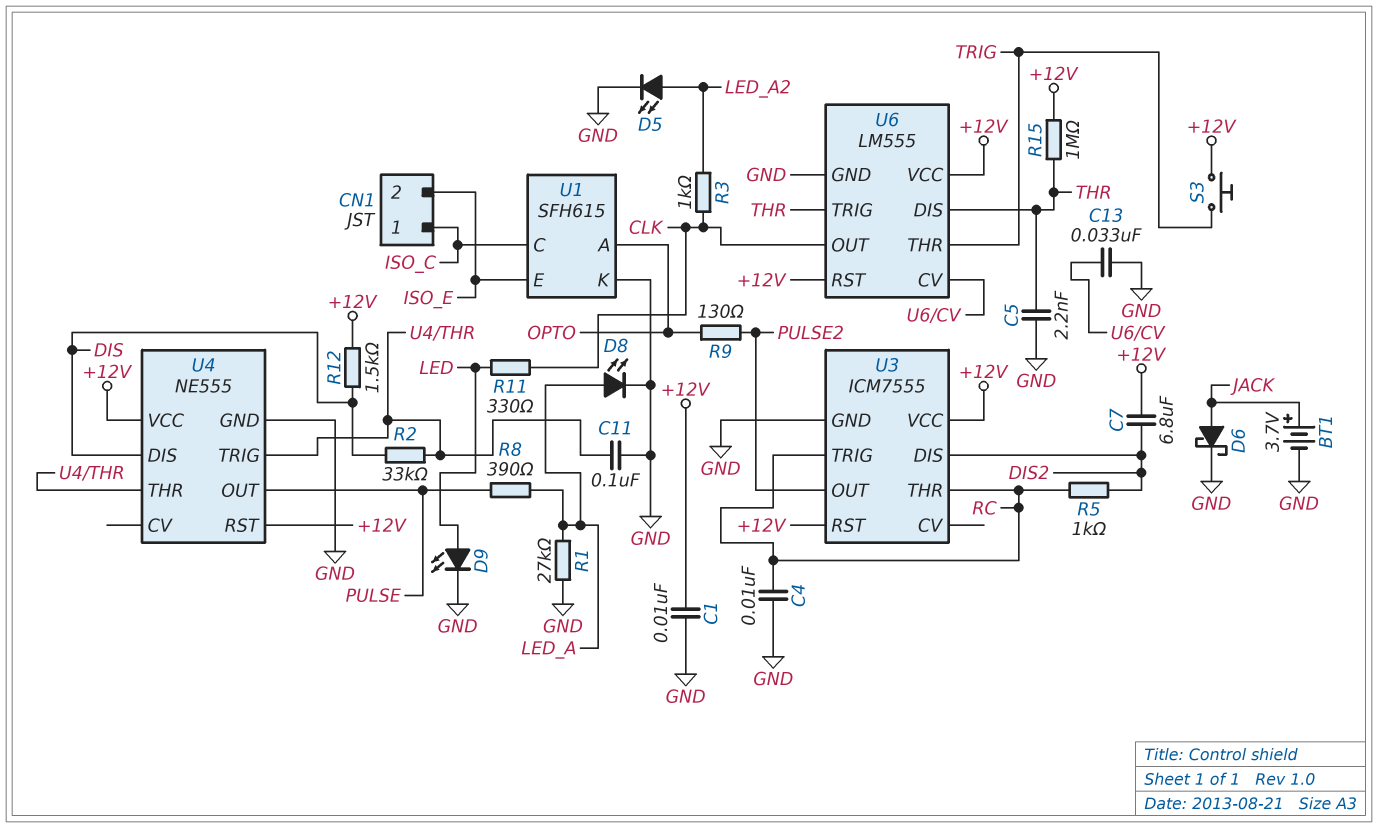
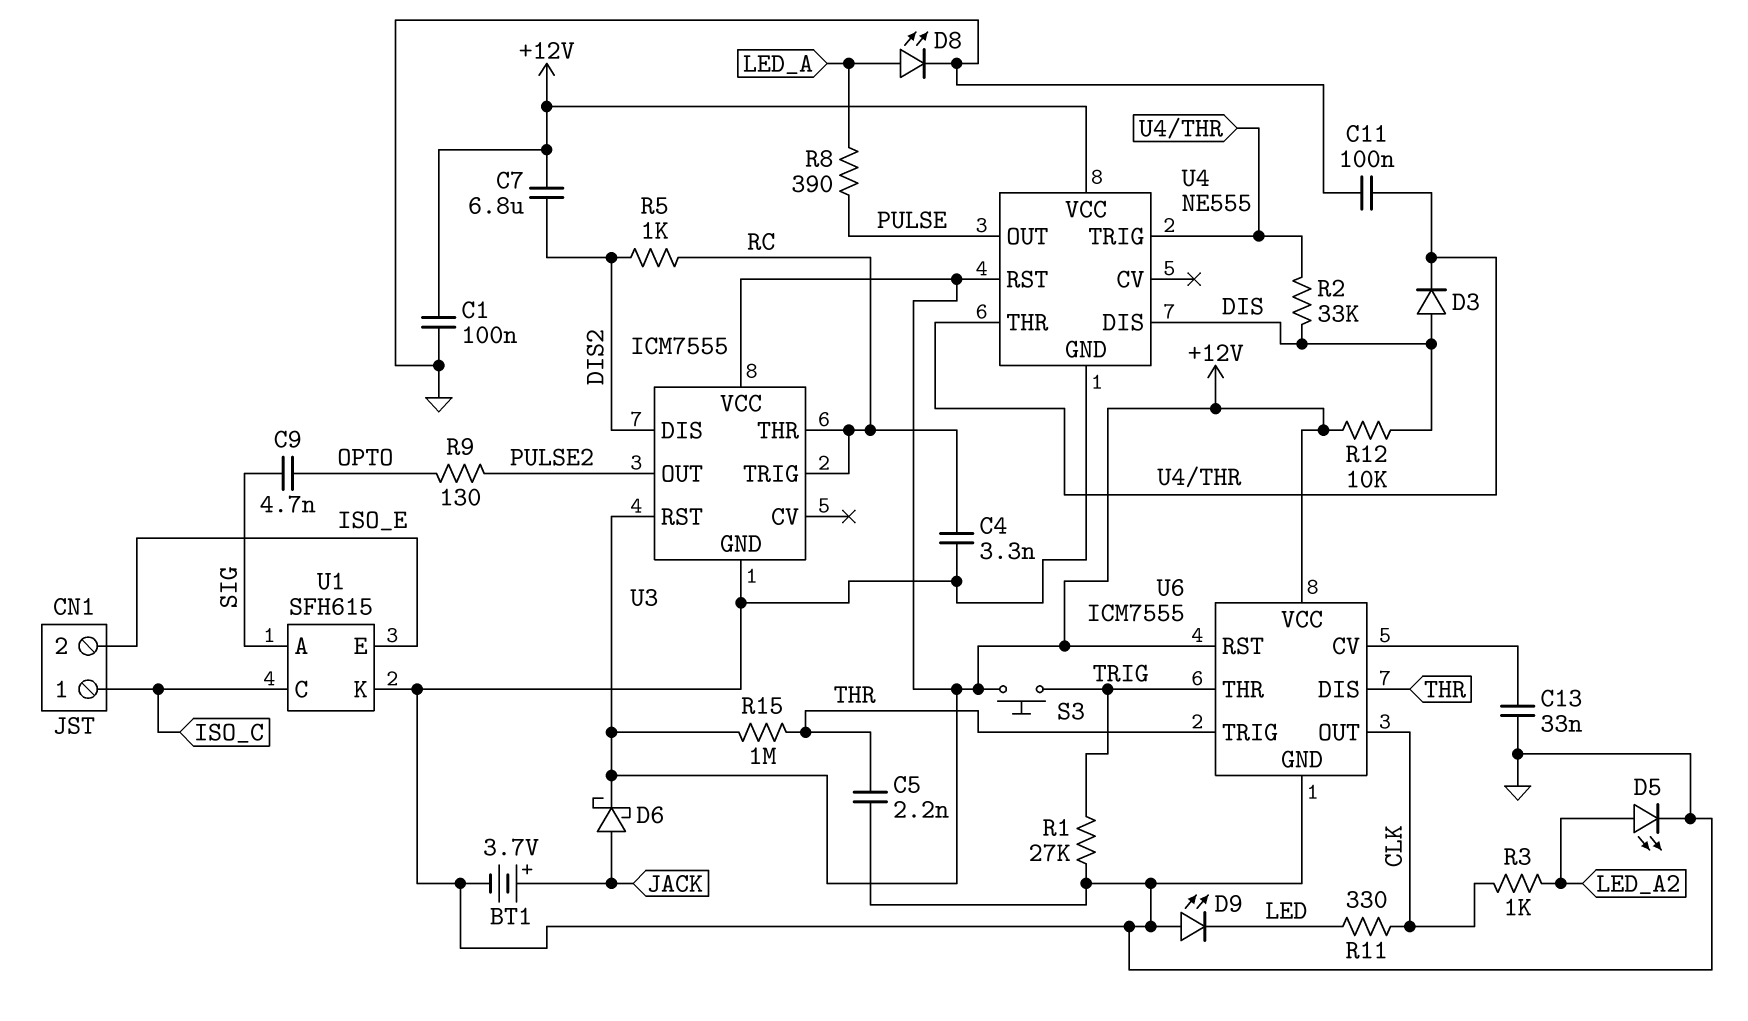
C1: 10nF (+12V, GND) -> 100nF (+12V, GND)
C4: 10nF (GND, RC) -> 3.3nF (GND, RC)
C9: none -> 4.7nF (OPTO, SIG)
D3: none -> diode (A DIS, K U4/THR)
D6: schottky (A JACK, K GND) -> schottky (A JACK, K +12V)
D9: LED (A LED, K GND) -> LED (A GND, K LED)
R1: 27k (GND, LED_A) -> 27k (GND, TRIG)
R12: 1.5k (+12V, DIS) -> 10k (+12V, DIS)
U1 pin A: OPTO -> SIG
U6: LM555 -> ICM7555

